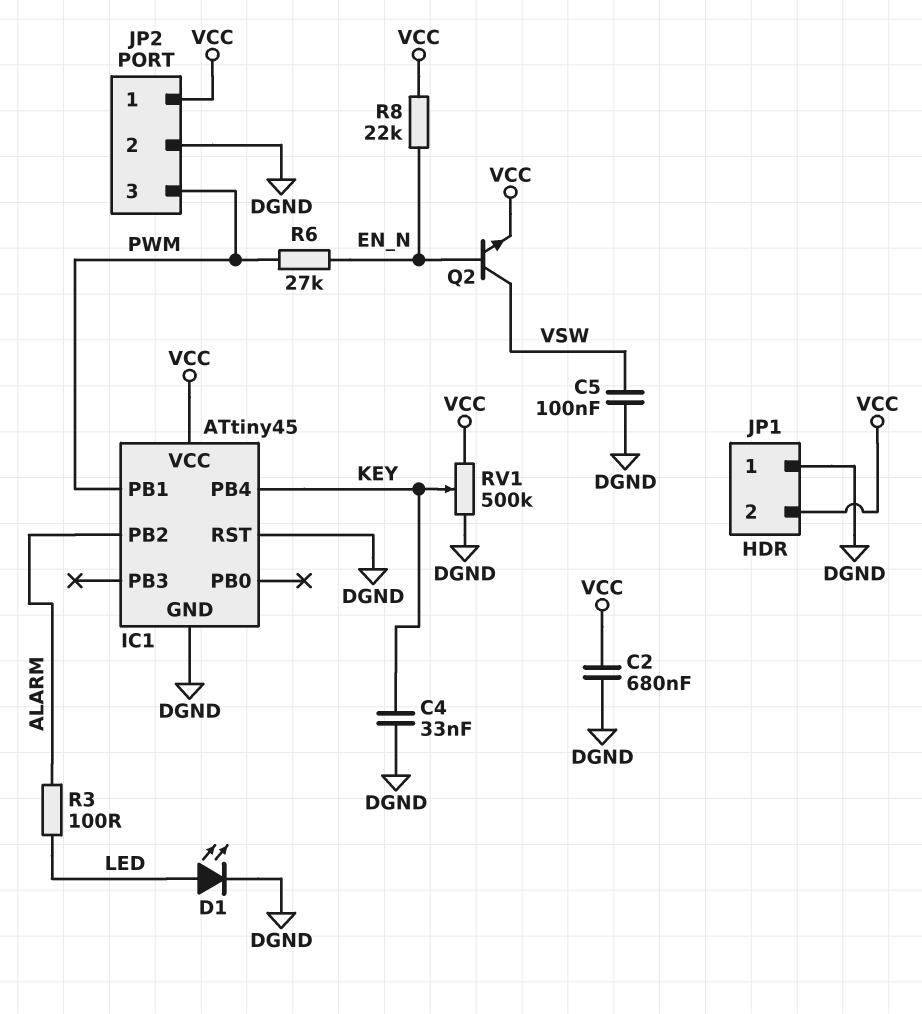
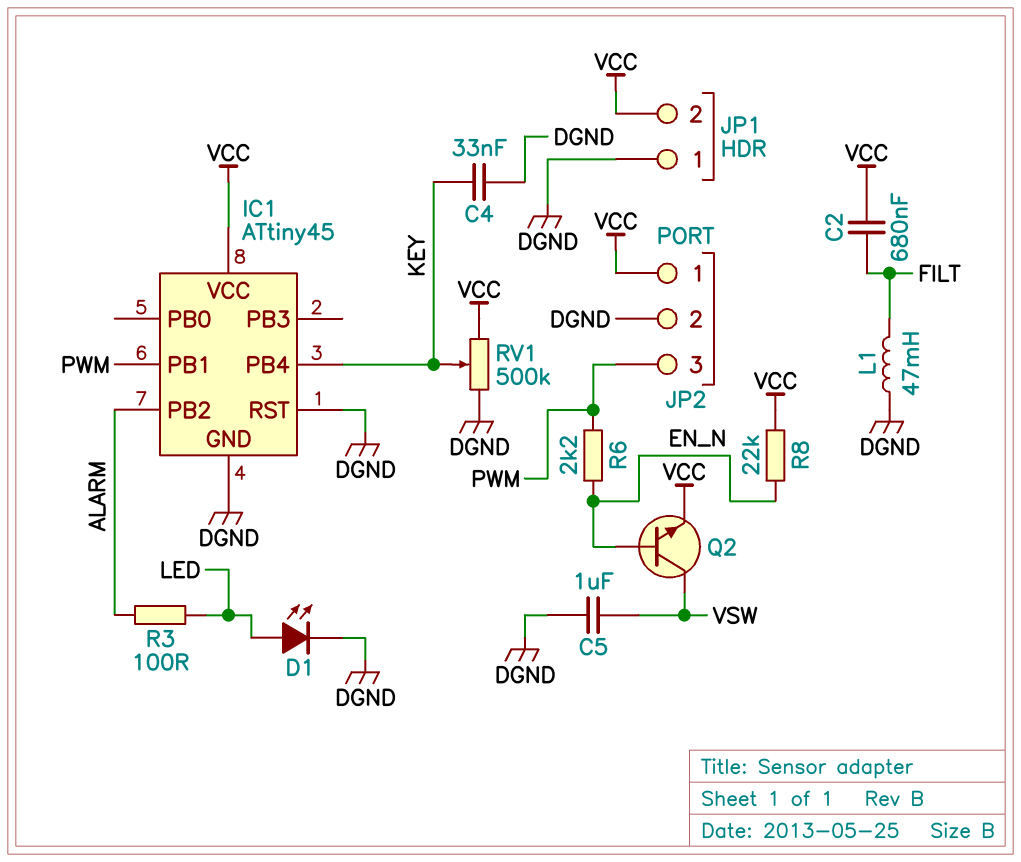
C2: 680nF (DGND, VCC) -> 680nF (FILT, VCC)
C5: 100nF (DGND, VSW) -> 1uF (DGND, VSW)
L1: none -> 47mH (DGND, FILT)
R6: 27k (EN_N, PWM) -> 2.2k (EN_N, PWM)

